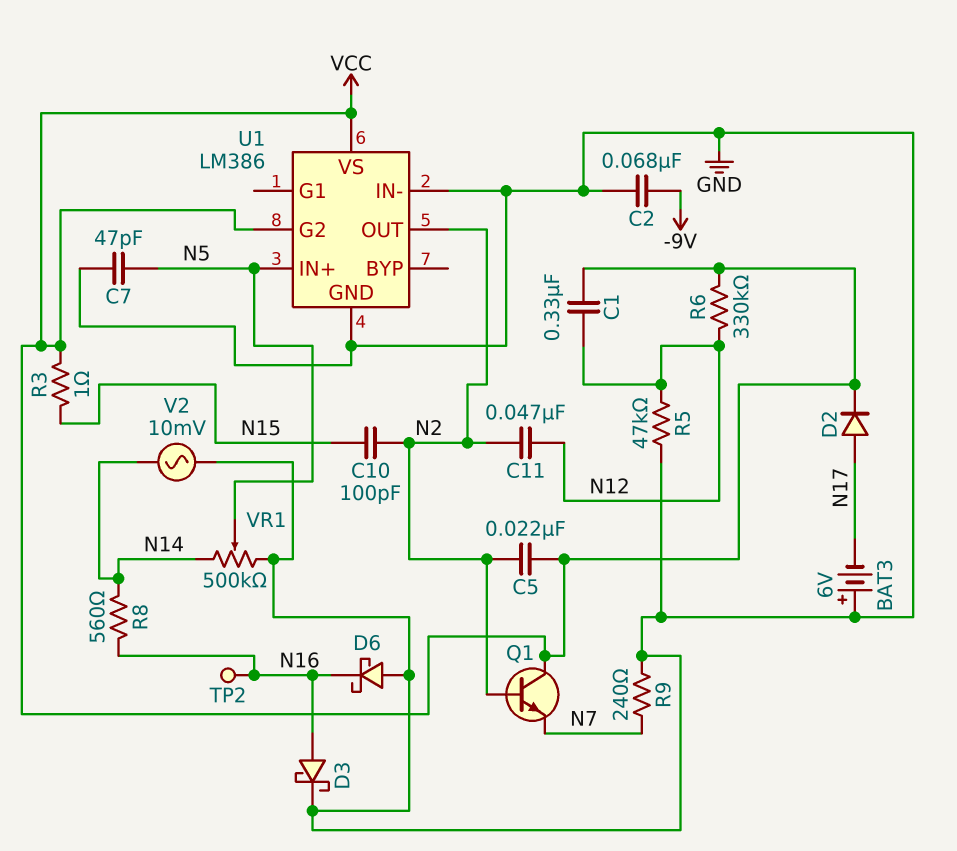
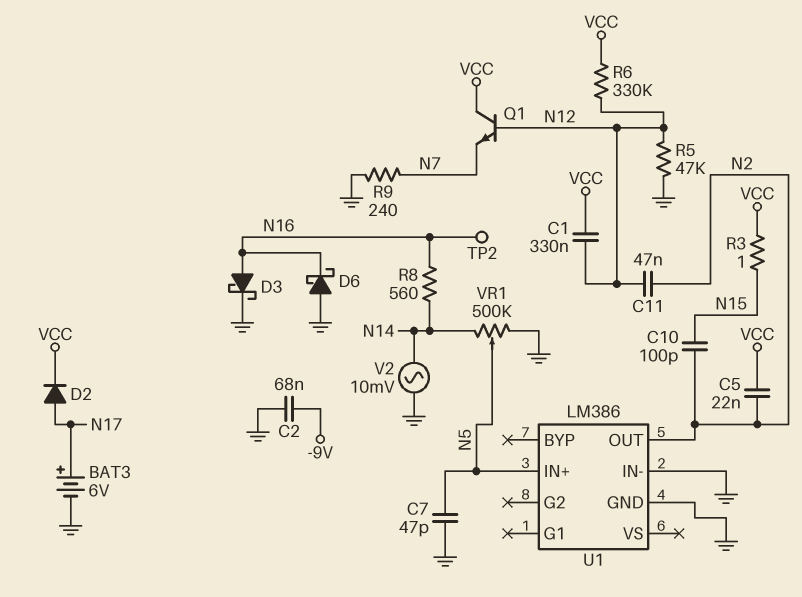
BAT3: 6V (plus GND, minus N17) -> 6V (plus N17, minus GND)
Q1: NPN (B N2, C VCC, E N7) -> NPN (B N12, C VCC, E N7)
U1 pin G2: VCC -> none
U1 pin VS: VCC -> none

